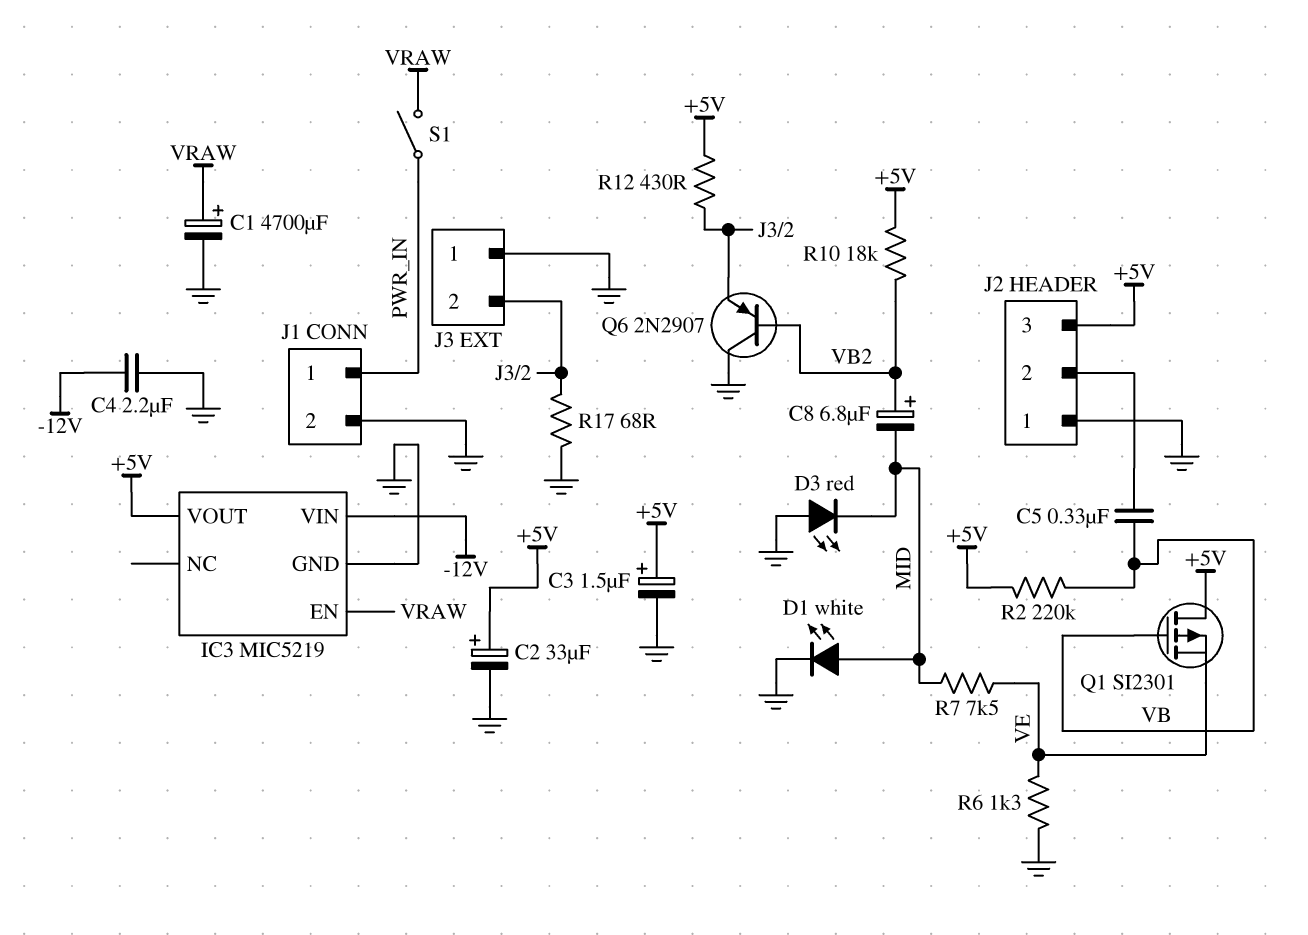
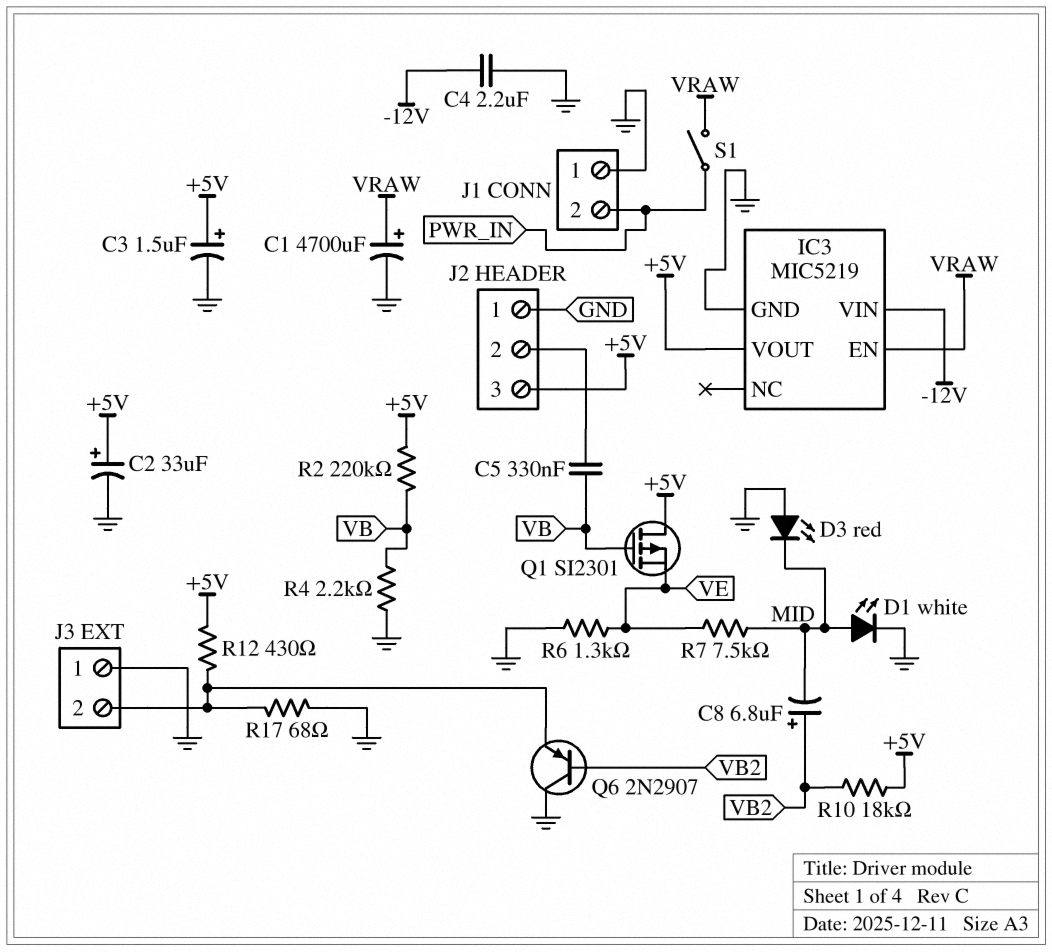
J1 pin 1: PWR_IN -> GND
J1 pin 2: GND -> PWR_IN
R4: none -> 2.2k (GND, VB)

